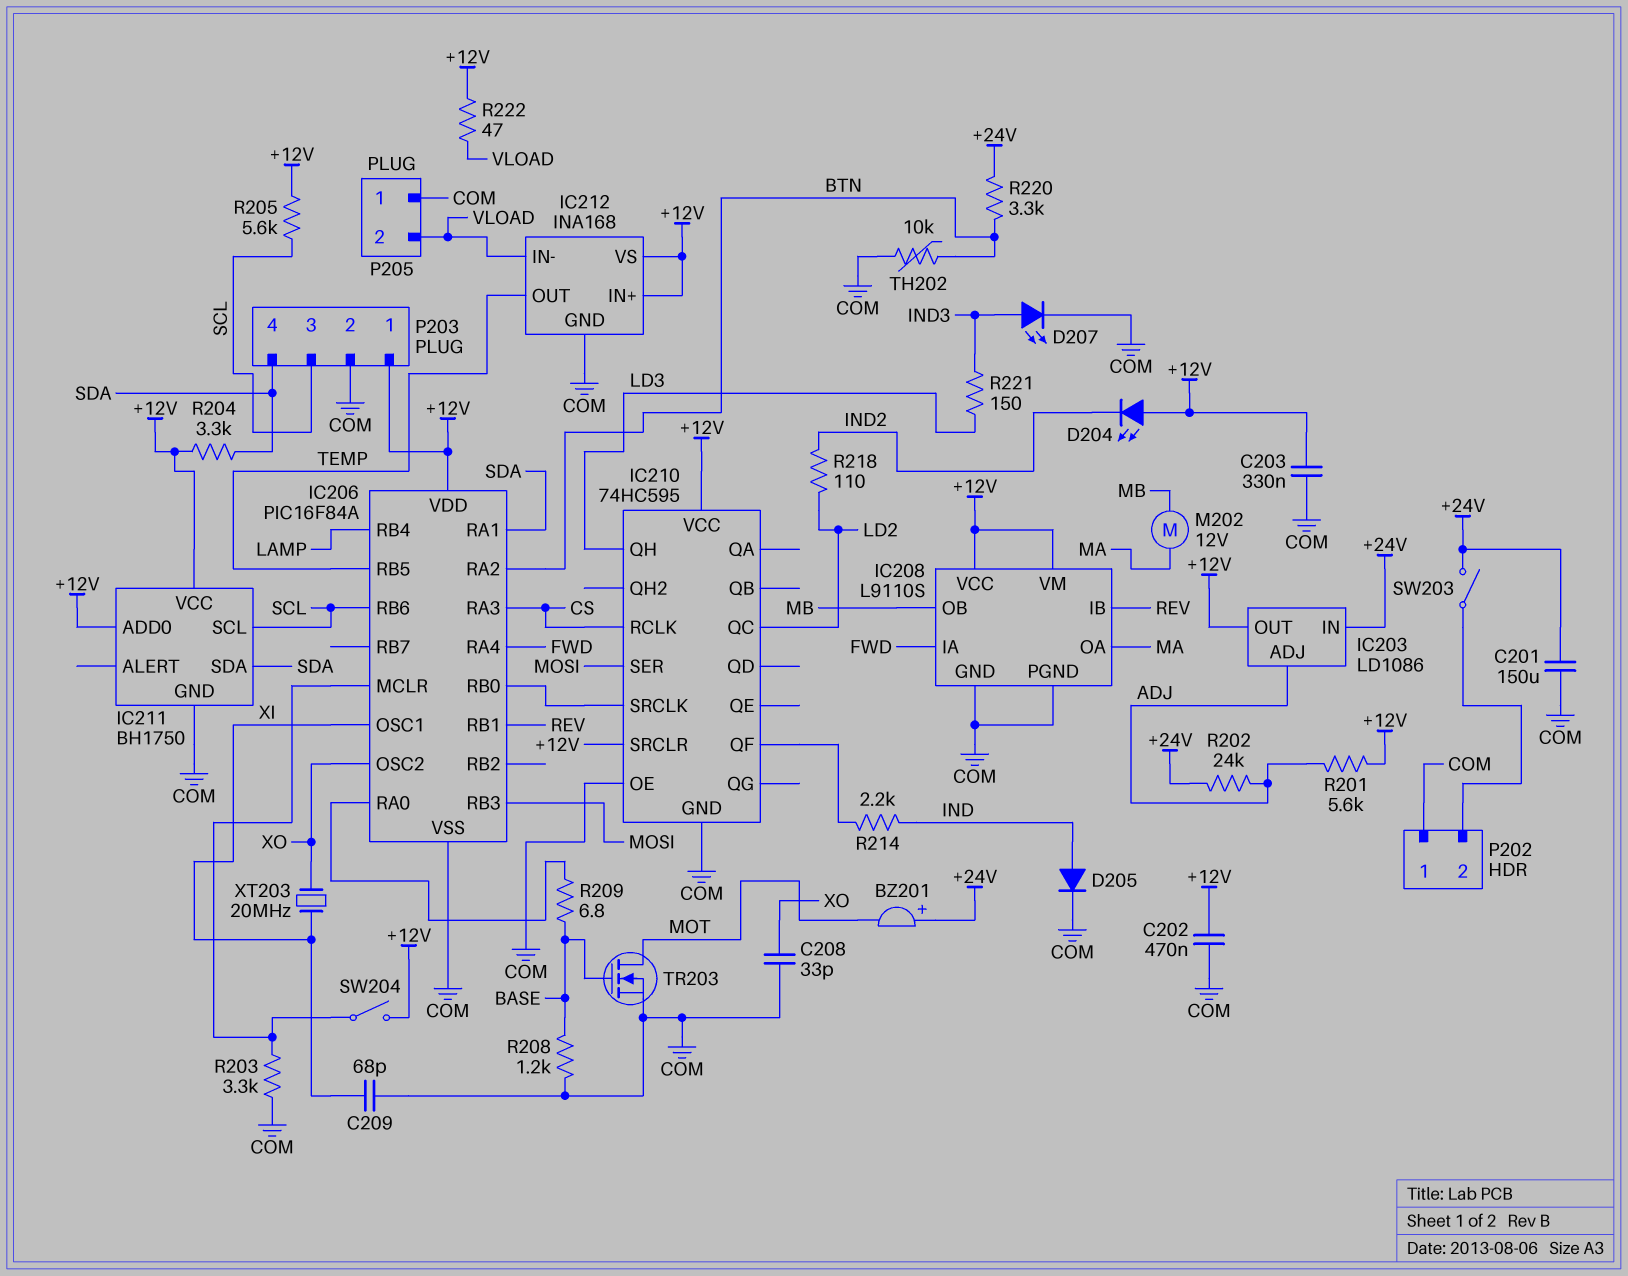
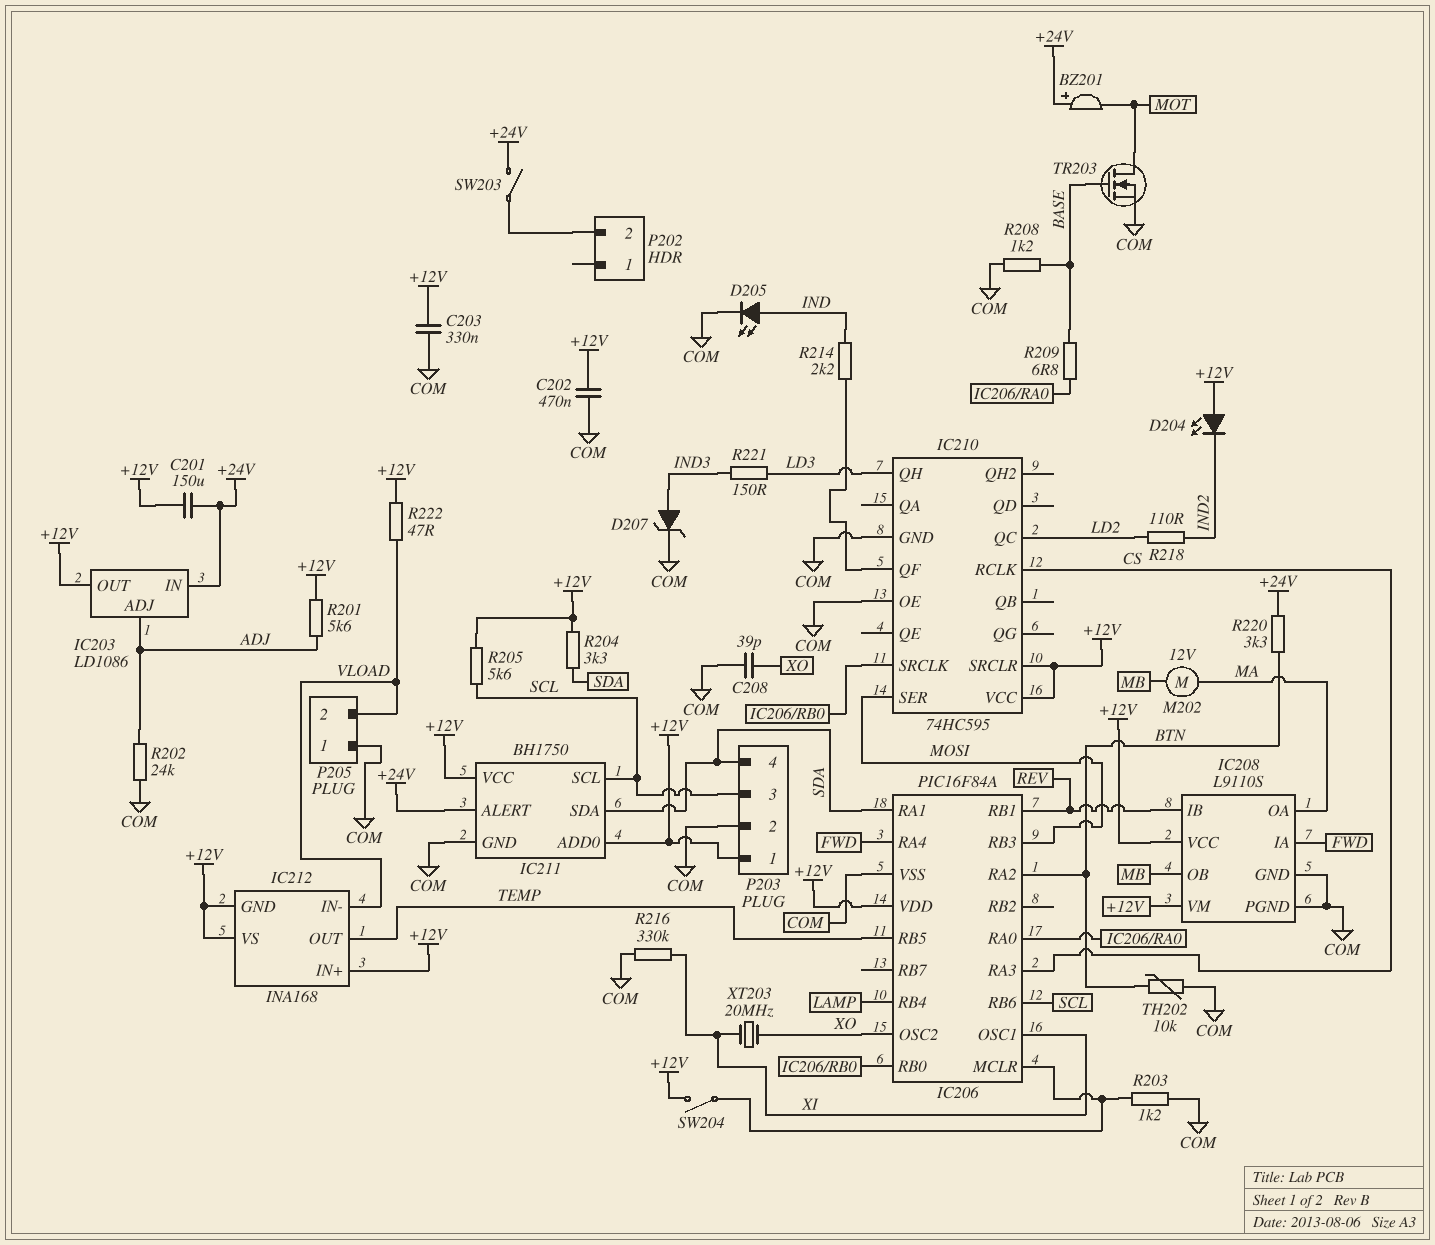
C201: 150uF (+24V, COM) -> 150uF (+12V, +24V)
C208: 33pF (COM, XO) -> 39pF (COM, XO)
C209: 68pF (COM, XI) -> none
D205: diode (A IND, K COM) -> LED (A IND, K COM)
D207: LED (A IND3, K COM) -> zener (A IND3, K COM)
IC211 pin ALERT: none -> +24V
IC212 pin GND: COM -> +12V
P202 pin 1: COM -> none
R202: 24k (+24V, ADJ) -> 24k (ADJ, COM)
R203: 3.3k (COM, IC206/MCLR) -> 1.2k (COM, IC206/MCLR)
R216: none -> 330k (COM, XI)

